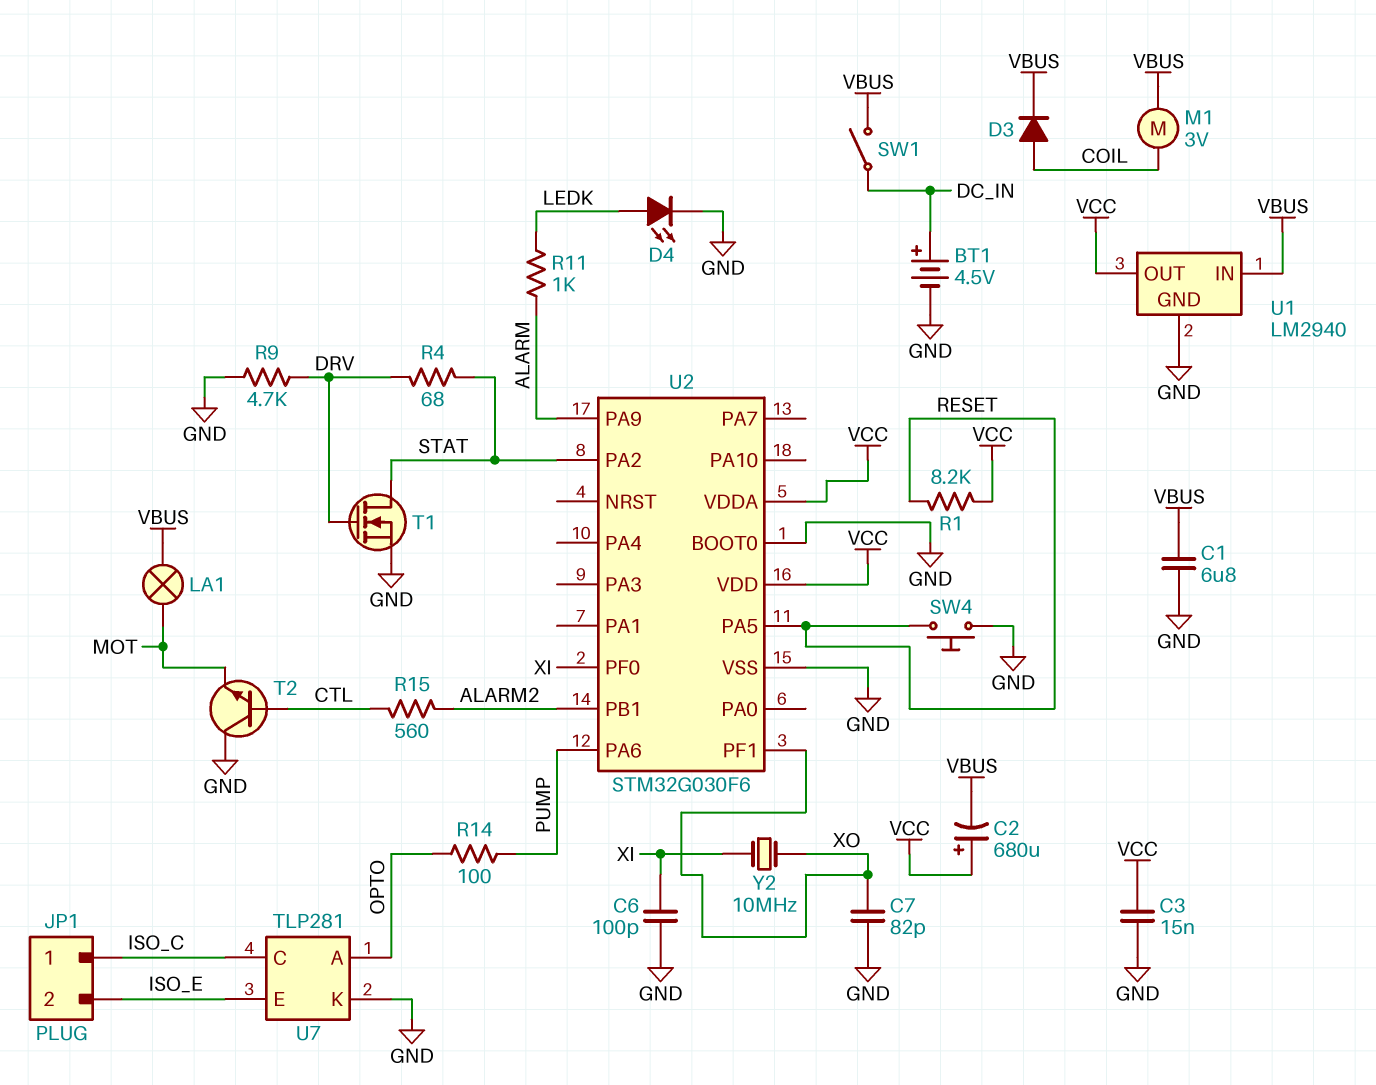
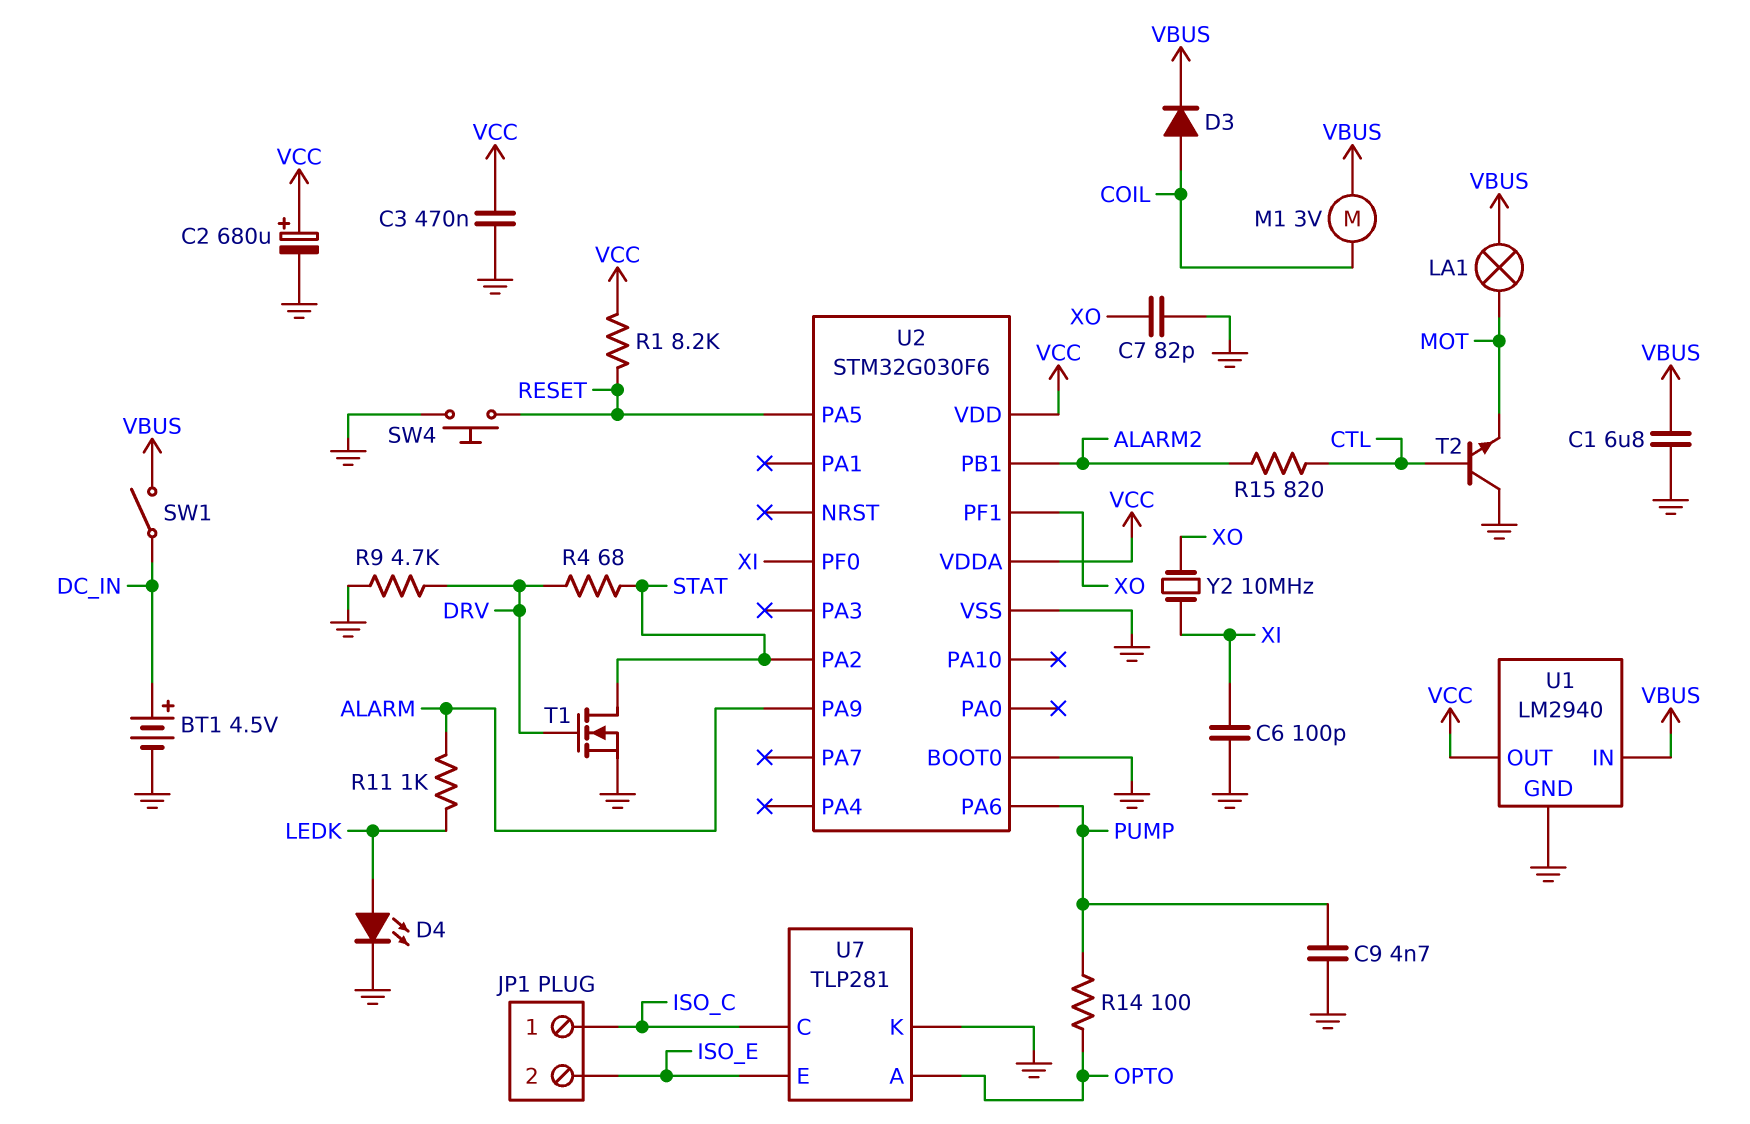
C2: 680uF (plus VCC, minus VBUS) -> 680uF (plus VCC, minus GND)
C3: 15nF (GND, VCC) -> 470nF (GND, VCC)
C9: none -> 4.7nF (GND, PUMP)
R15: 560 (ALARM2, CTL) -> 820 (ALARM2, CTL)

